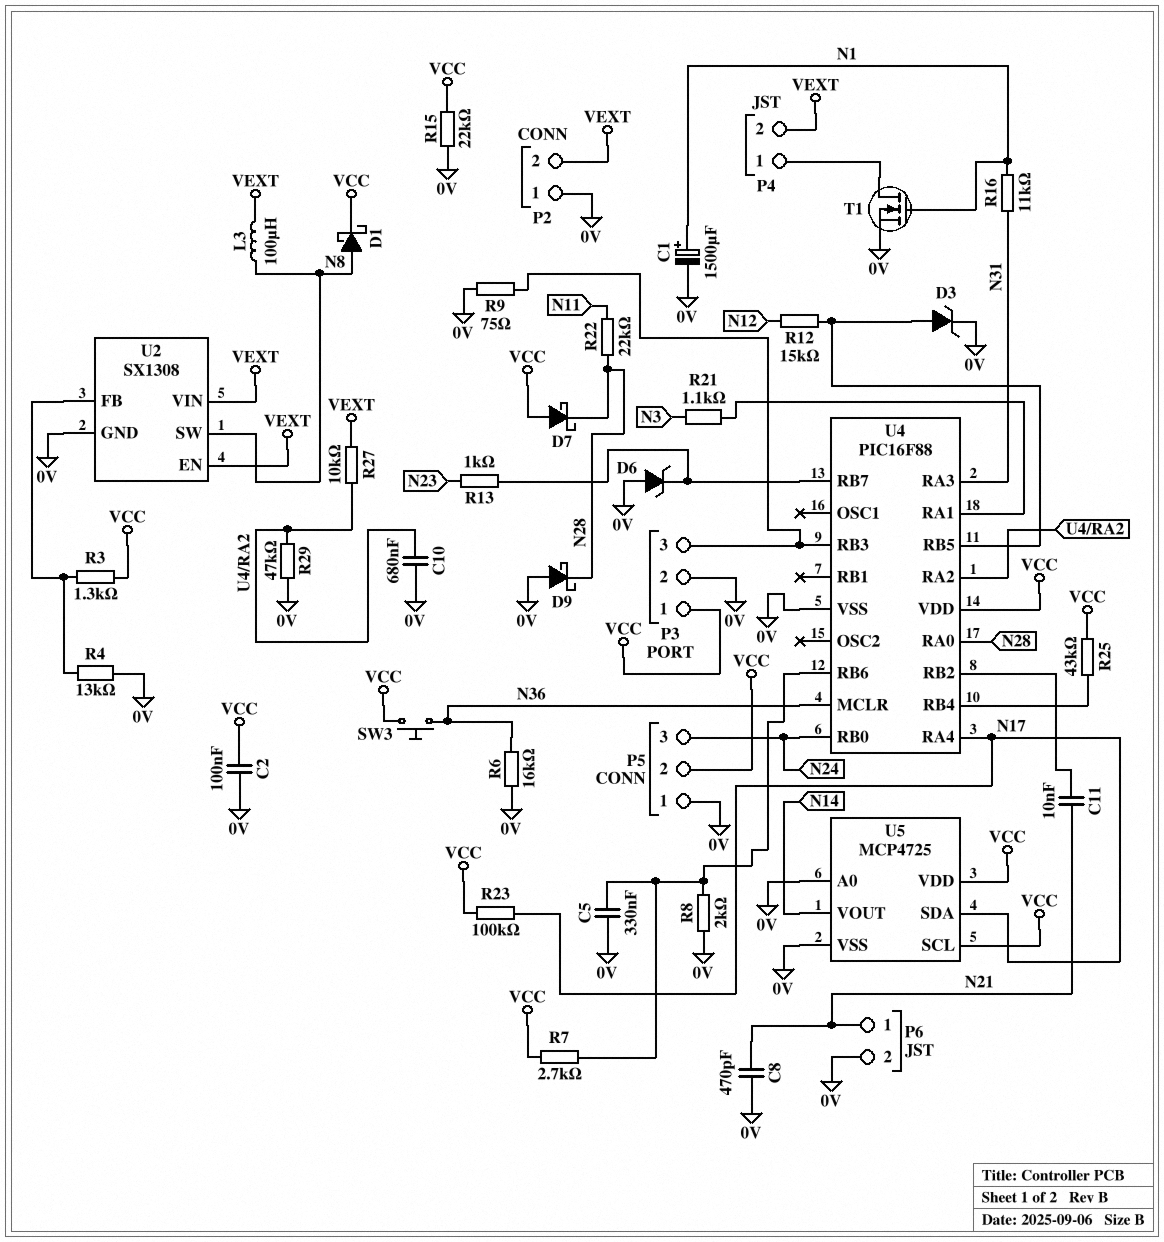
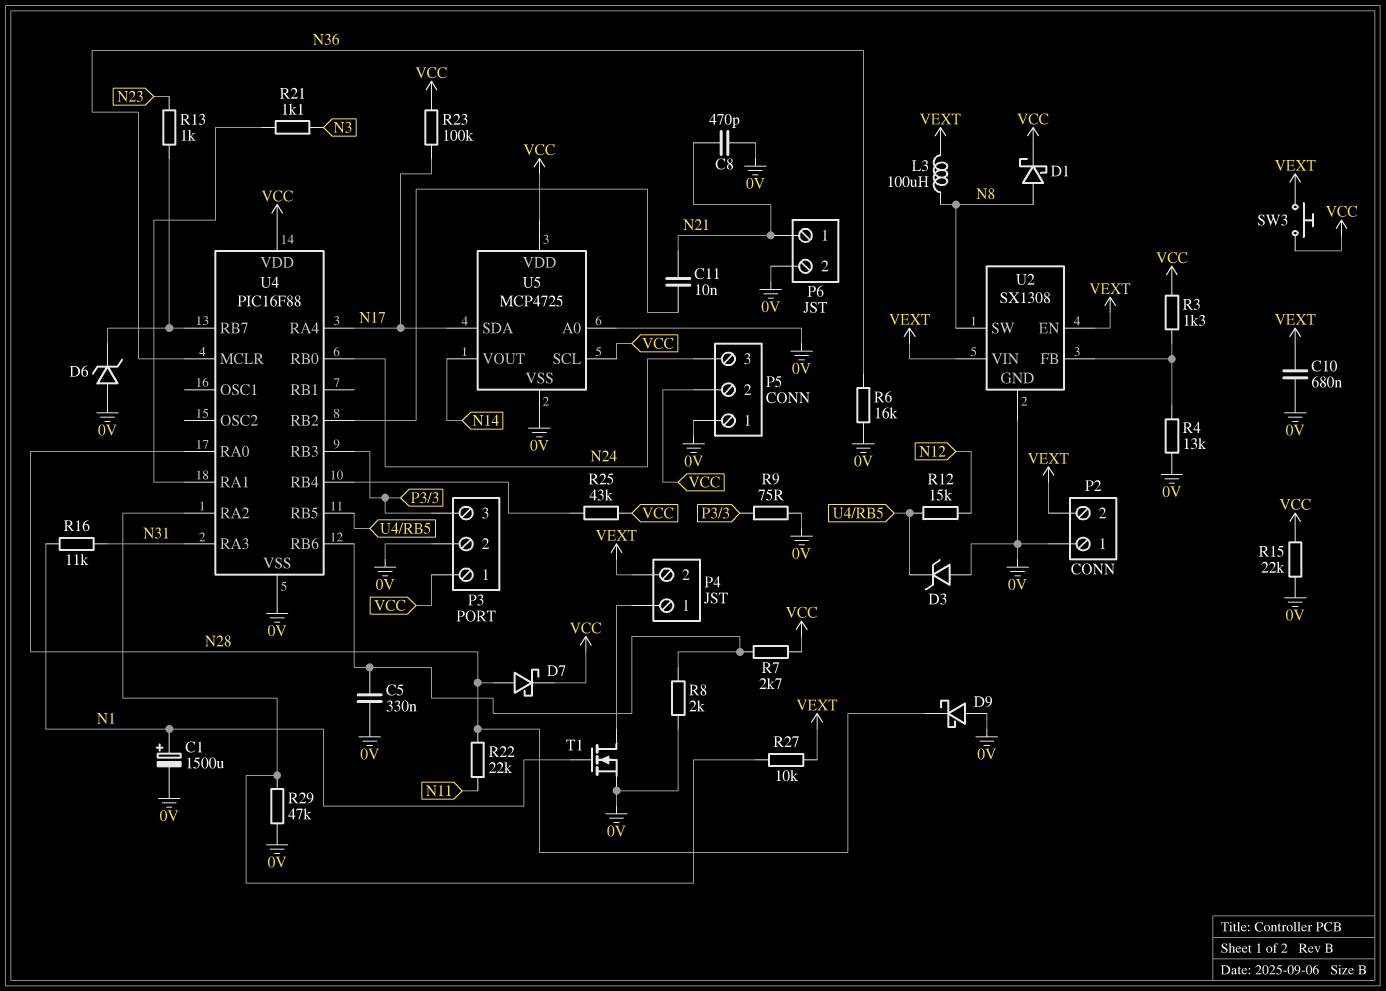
C2: 100nF (0V, VCC) -> none
C10: 680nF (0V, U4/RA2) -> 680nF (0V, VEXT)
D3: zener (A U4/RB5, K 0V) -> zener (A 0V, K U4/RB5)
D7: schottky (A VCC, K N28) -> schottky (A N28, K VCC)
SW3: button (N36, VCC) -> button (VCC, VEXT)

